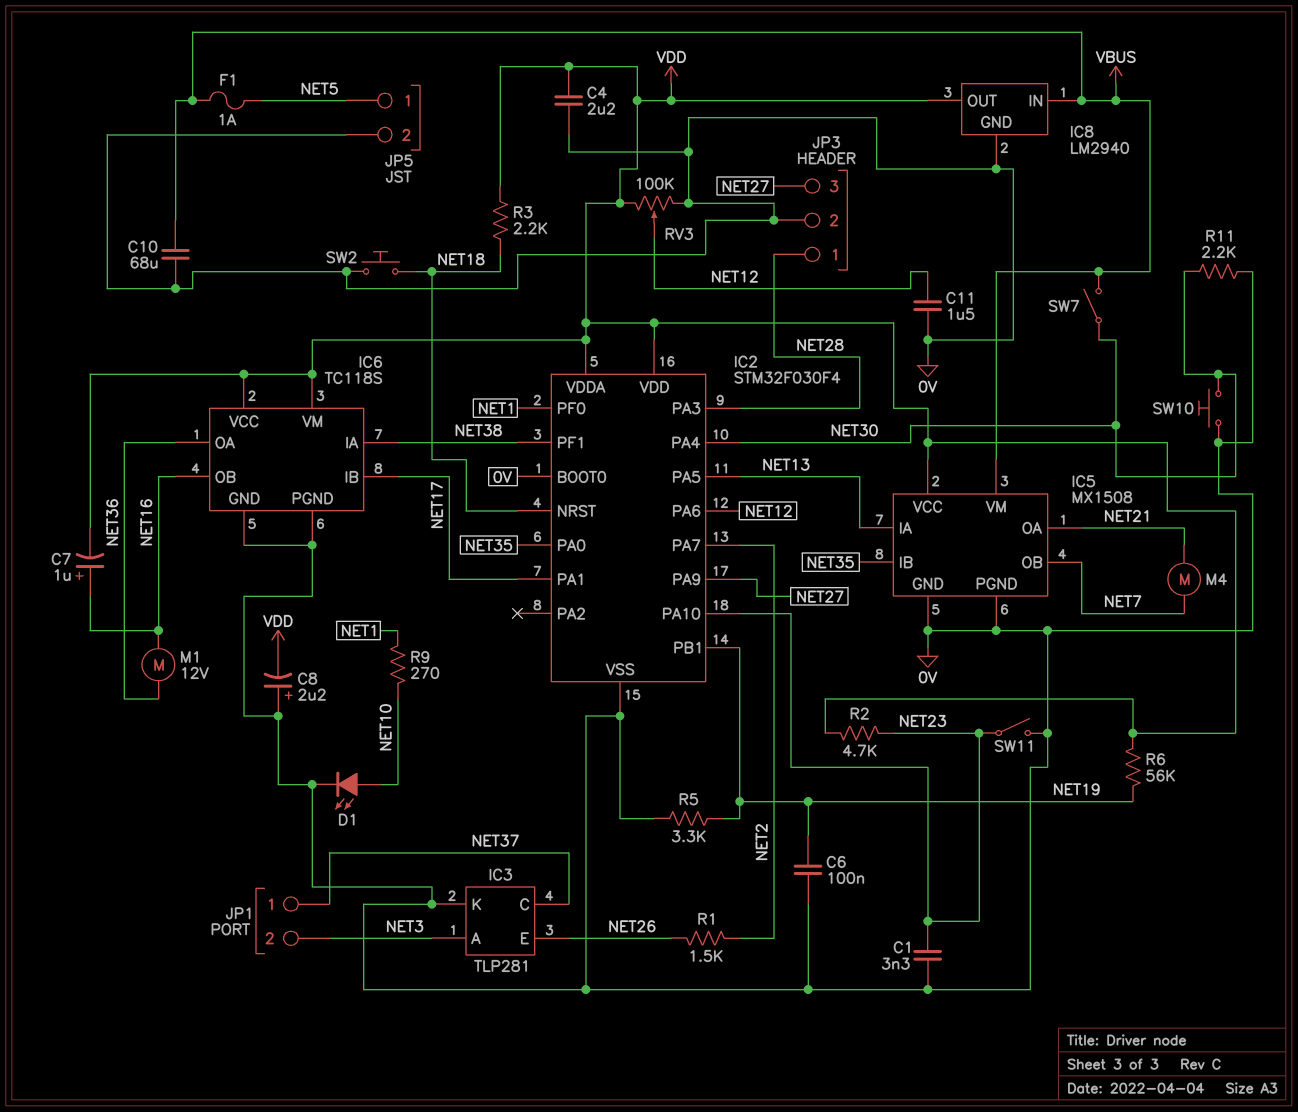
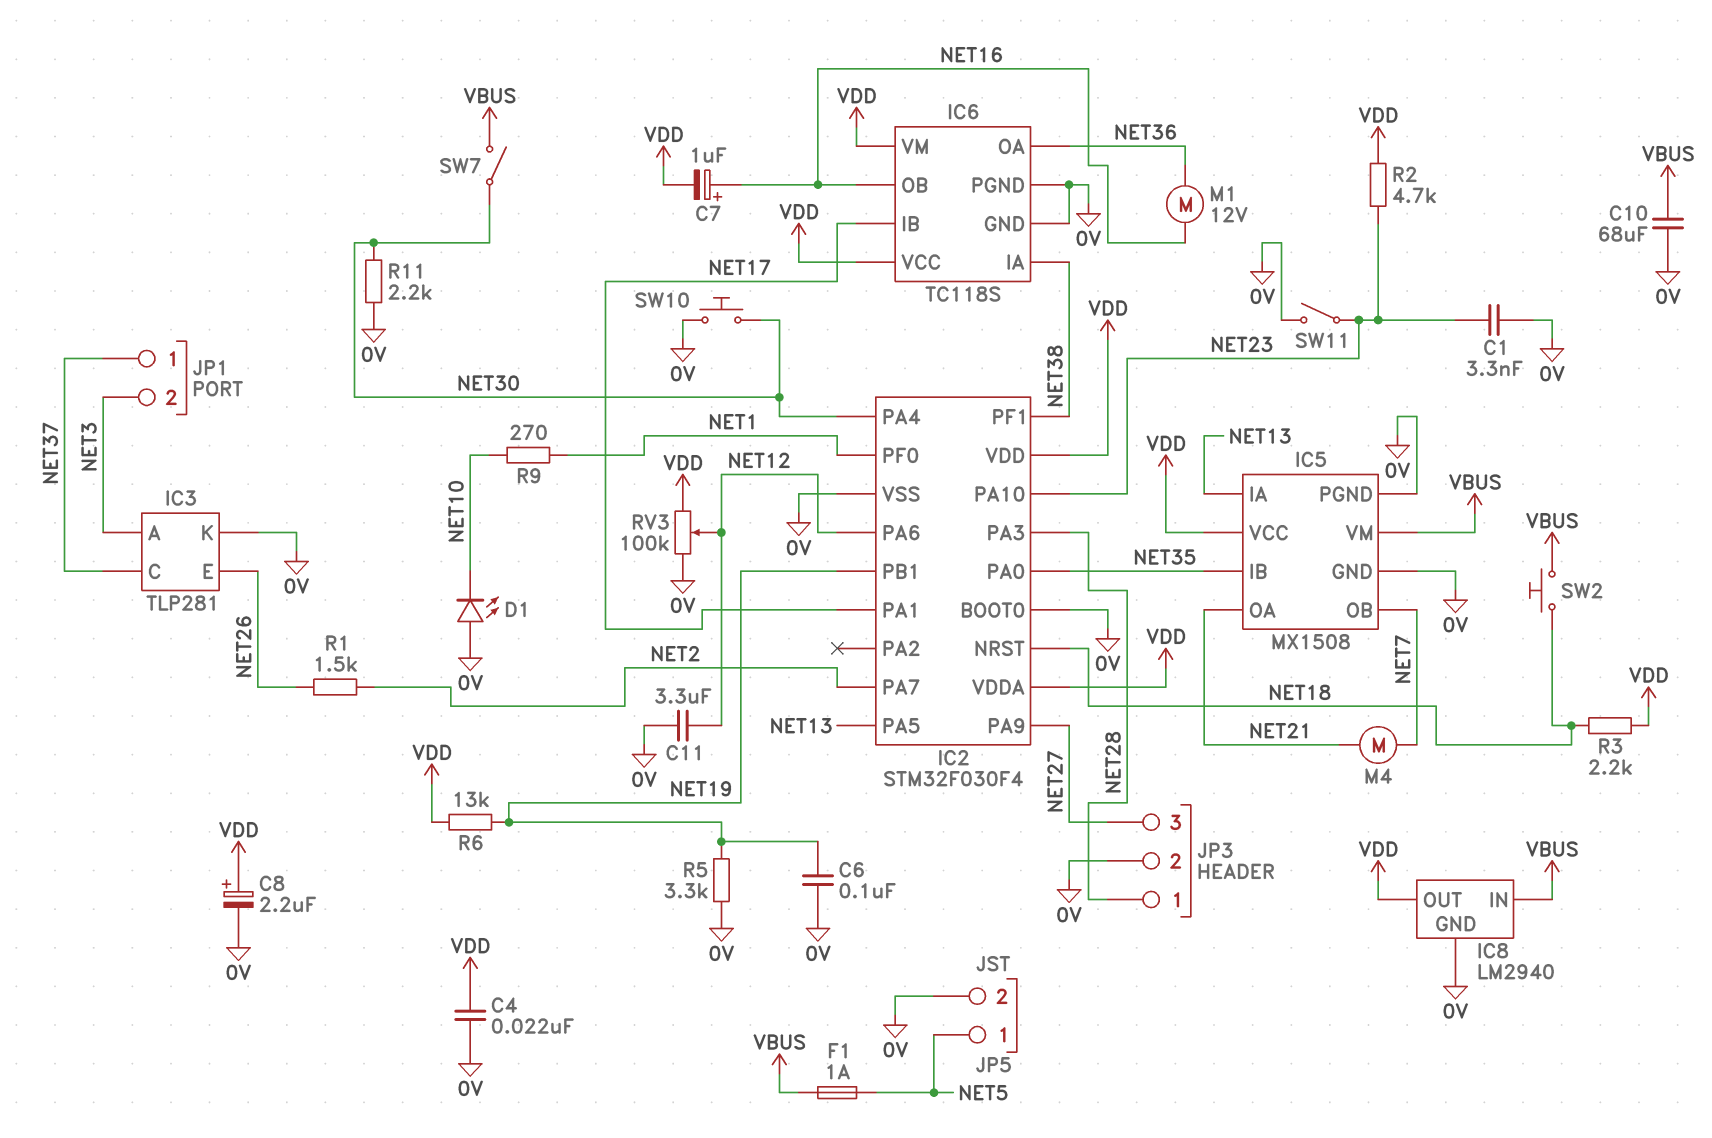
C4: 2.2uF (0V, VDD) -> 22nF (0V, VDD)
C8: 2.2uF (plus 0V, minus VDD) -> 2.2uF (plus VDD, minus 0V)
C11: 1.5uF (0V, NET12) -> 3.3uF (0V, NET12)
D1: LED (A NET10, K 0V) -> LED (A 0V, K NET10)
R6: 56k (NET19, VDD) -> 13k (NET19, VDD)
SW2: button (0V, NET18) -> button (NET18, VBUS)

